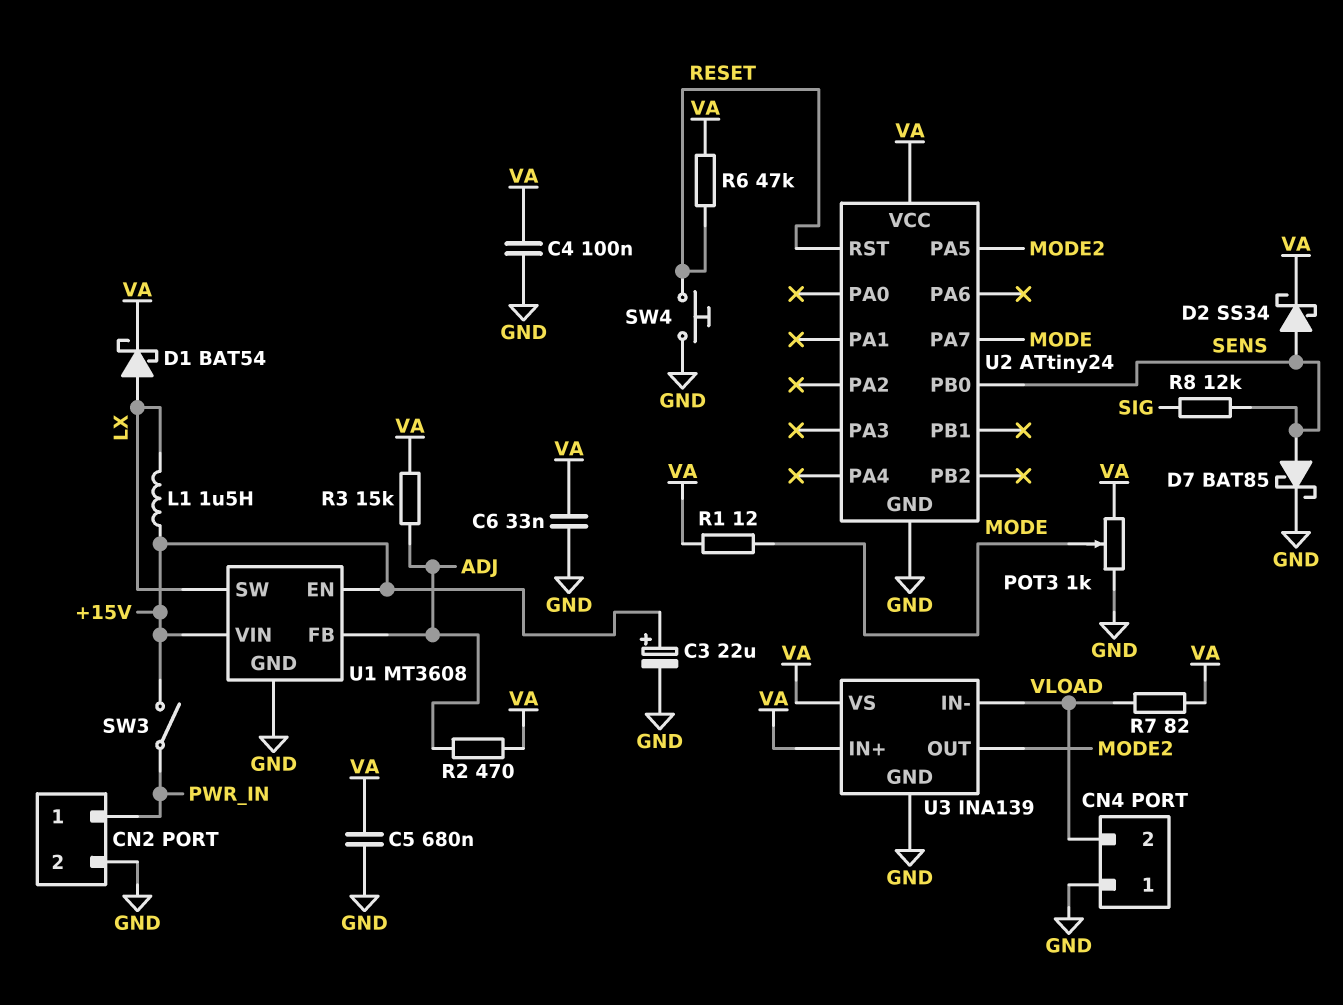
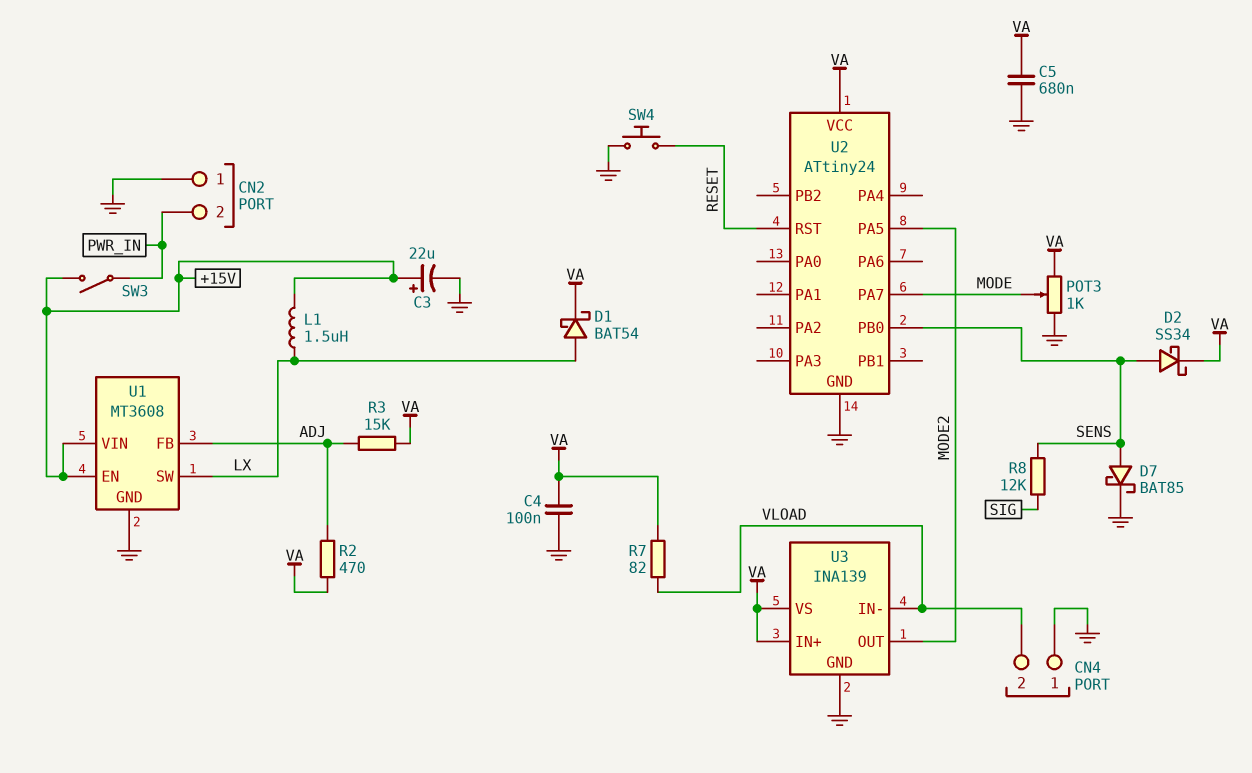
C6: 33nF (GND, VA) -> none
CN2 pin 1: PWR_IN -> GND
CN2 pin 2: GND -> PWR_IN
R1: 12 (MODE, VA) -> none
R6: 47k (RESET, VA) -> none

